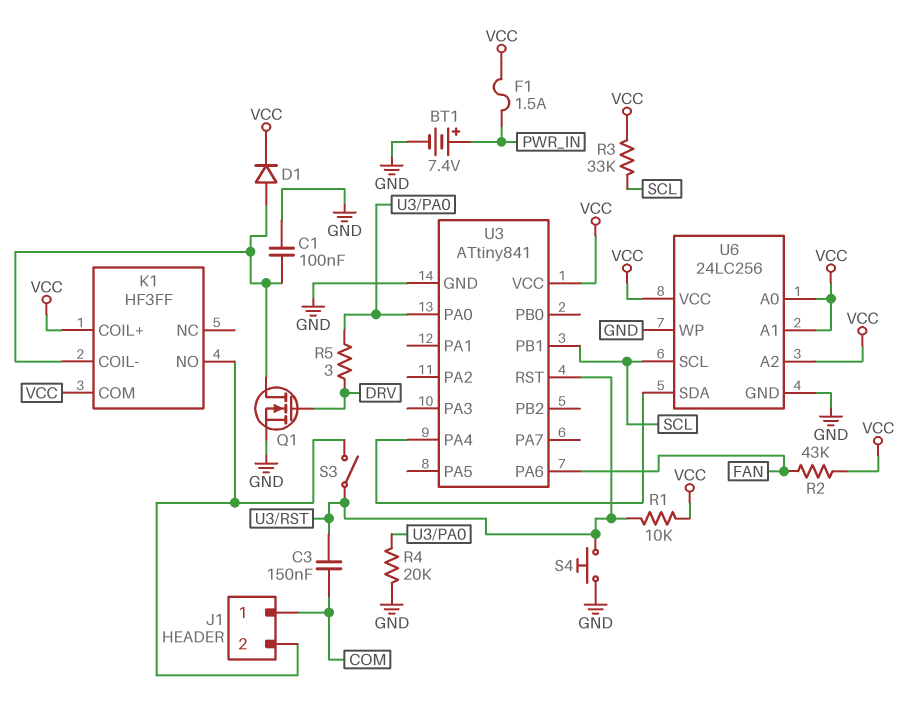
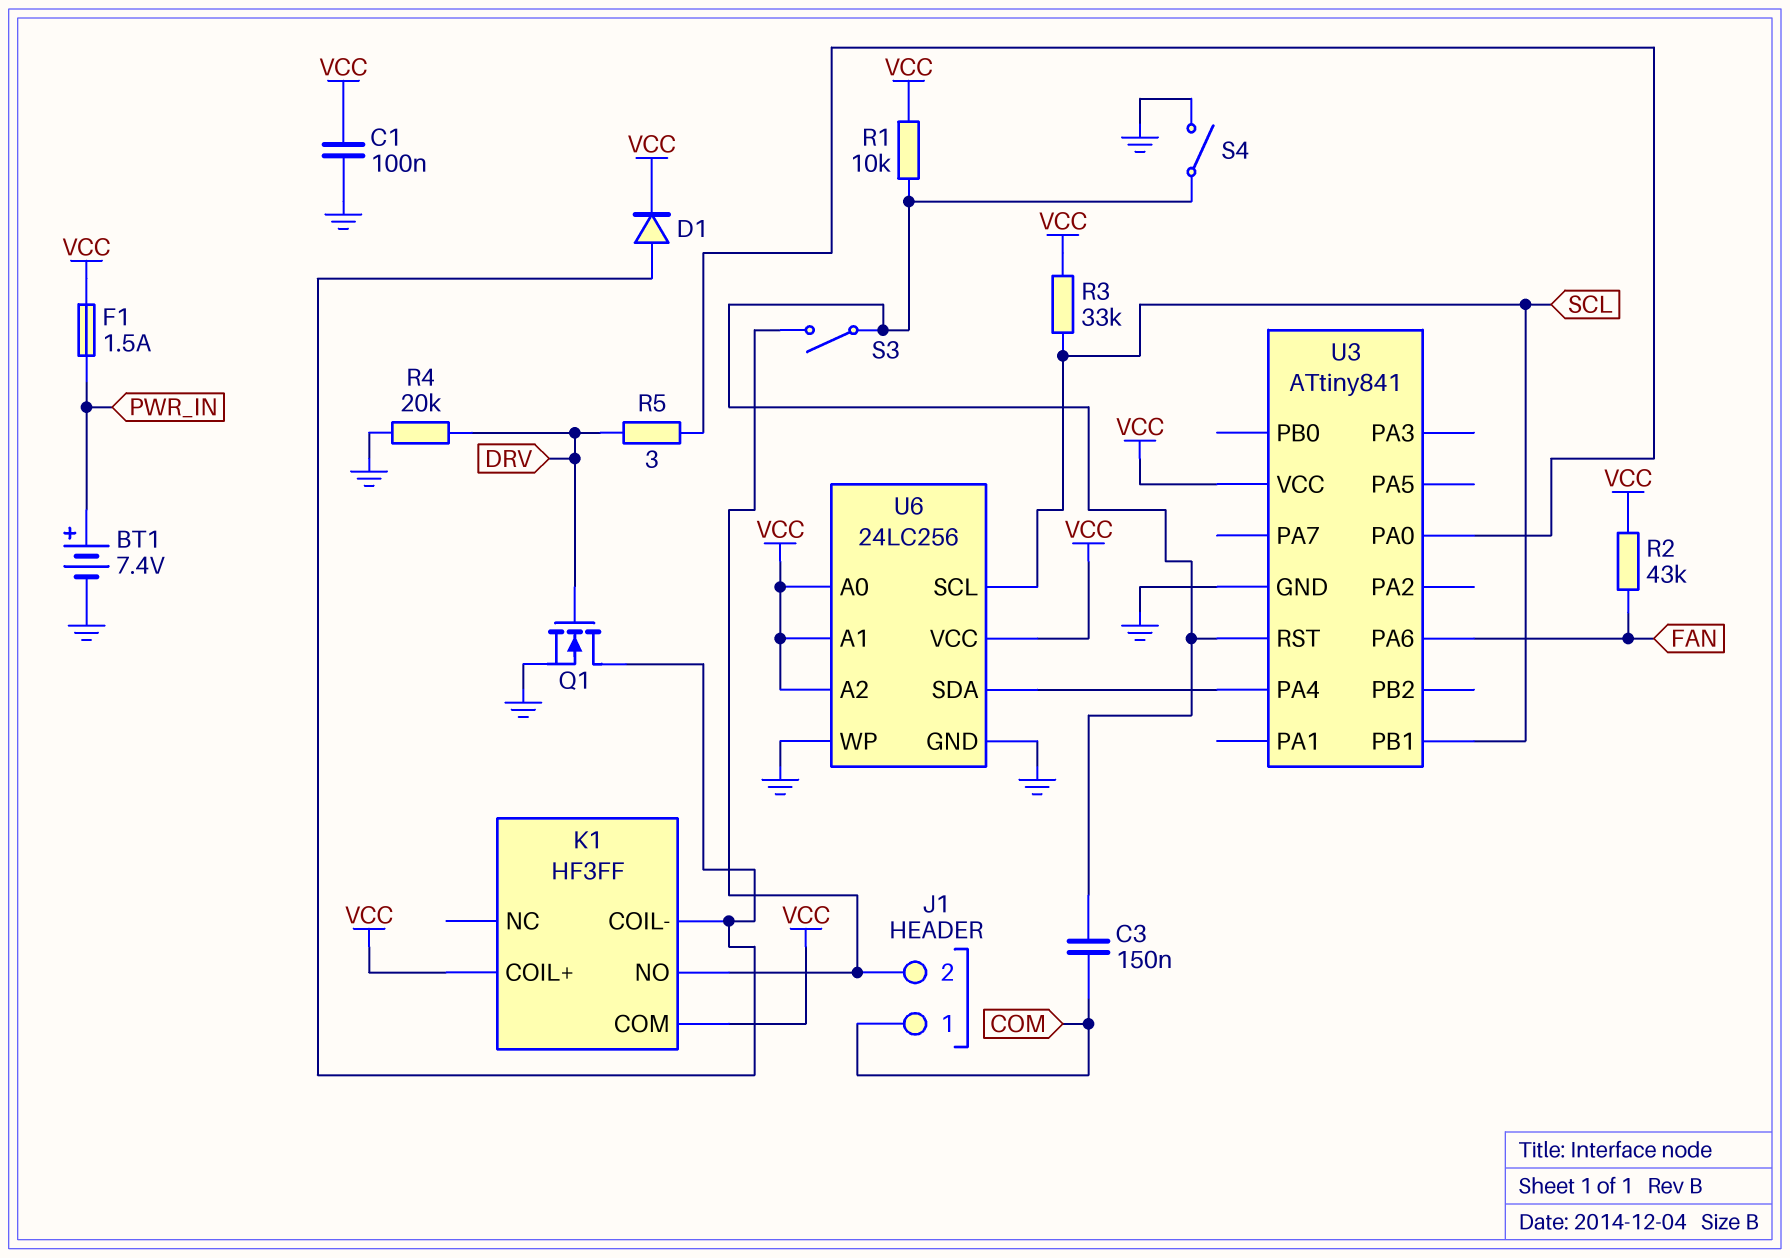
C1: 100nF (GND, K1/COIL-) -> 100nF (GND, VCC)
R4: 20k (GND, U3/PA0) -> 20k (DRV, GND)
S4: button (GND, U3/RST) -> switch (GND, U3/RST)

